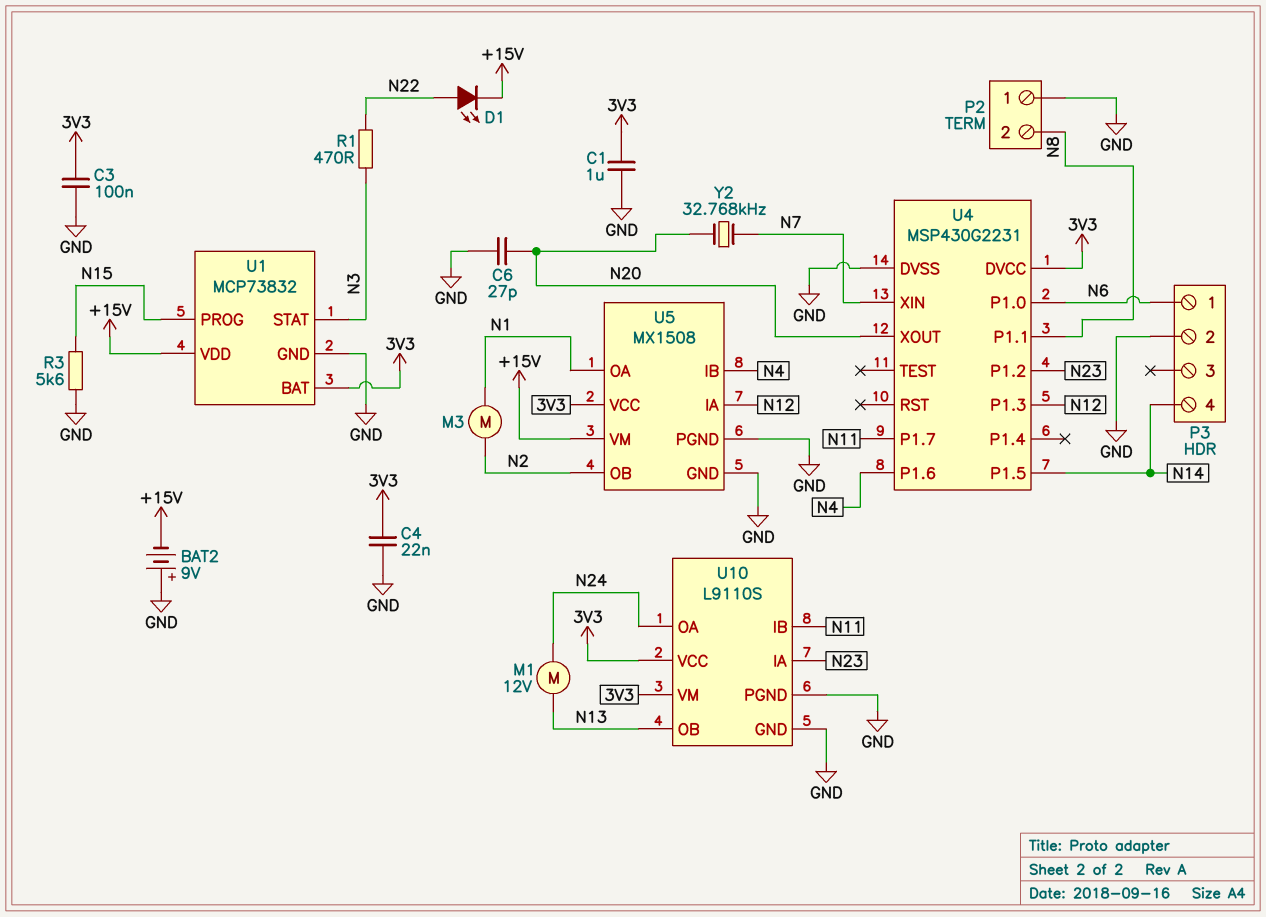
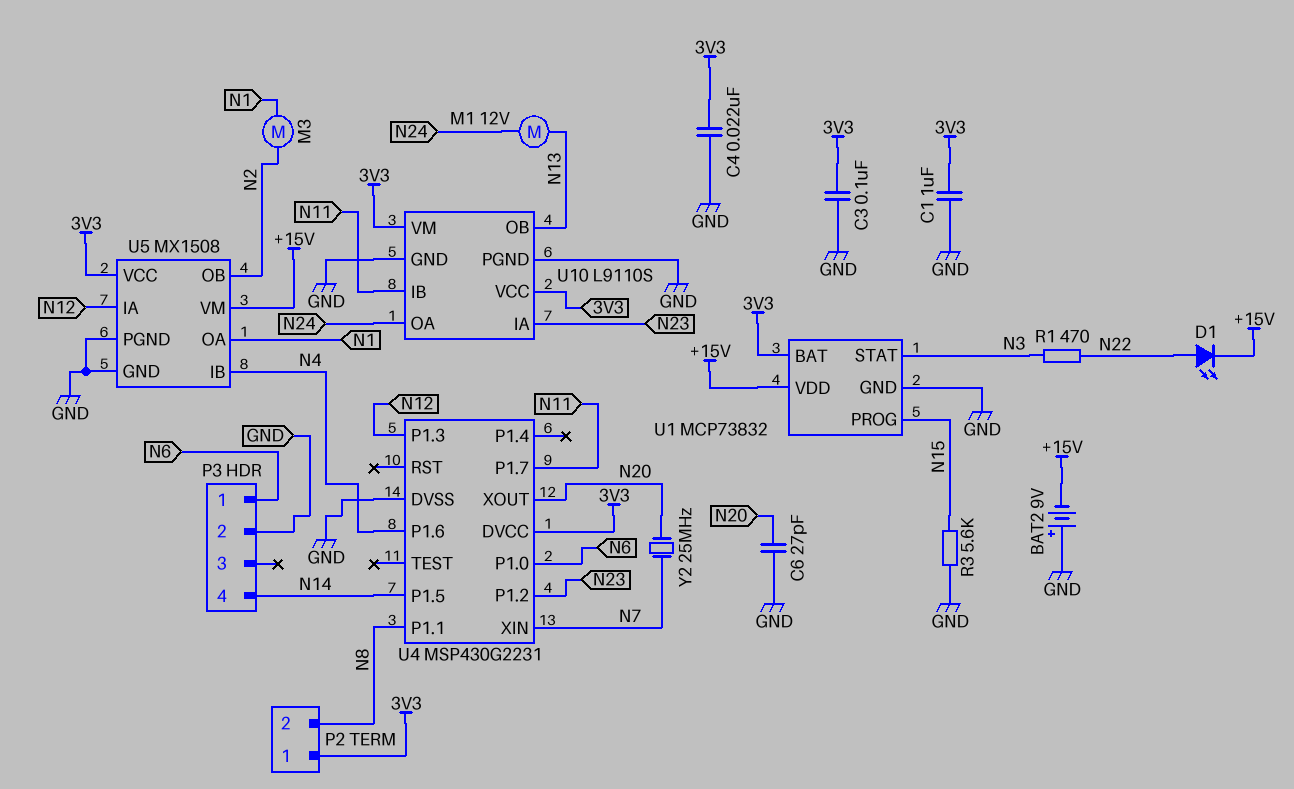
P2 pin 1: GND -> 3V3
Y2: 32.768kHz (N7, N20) -> 25MHz (N7, N20)

